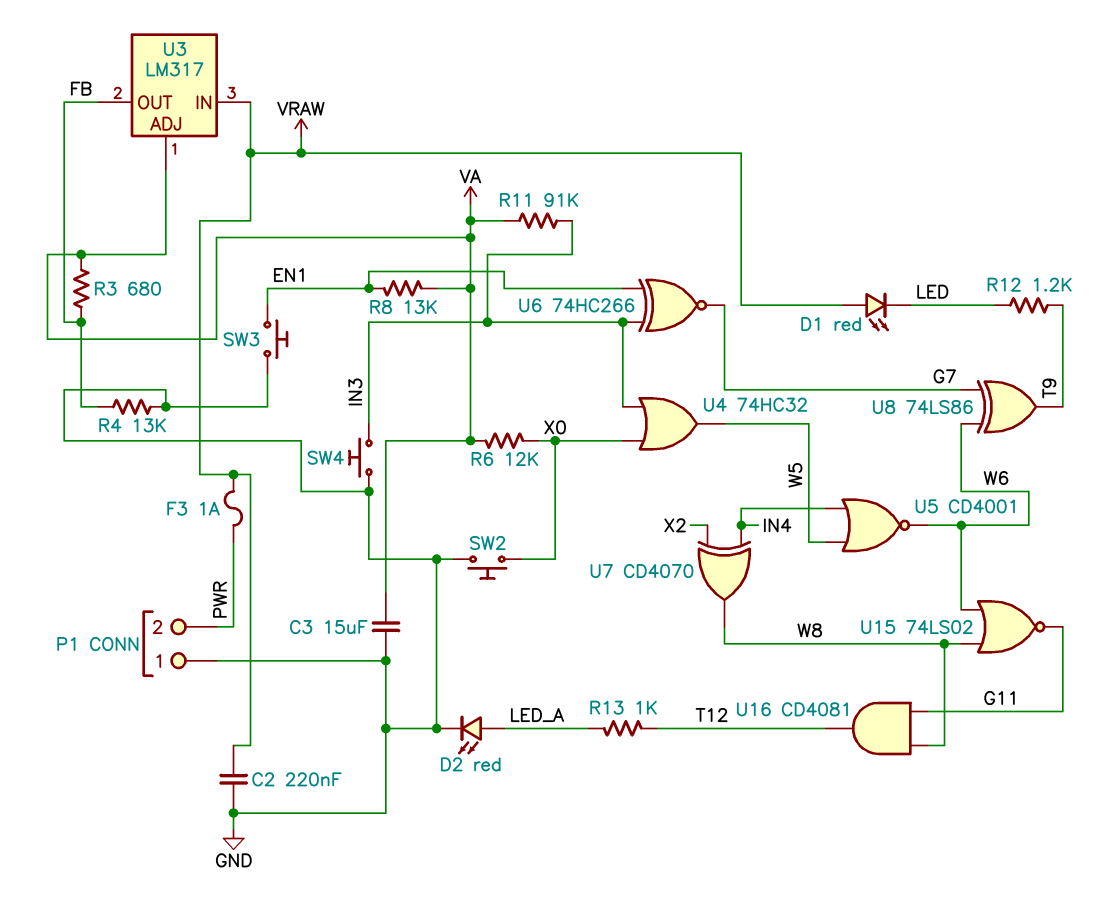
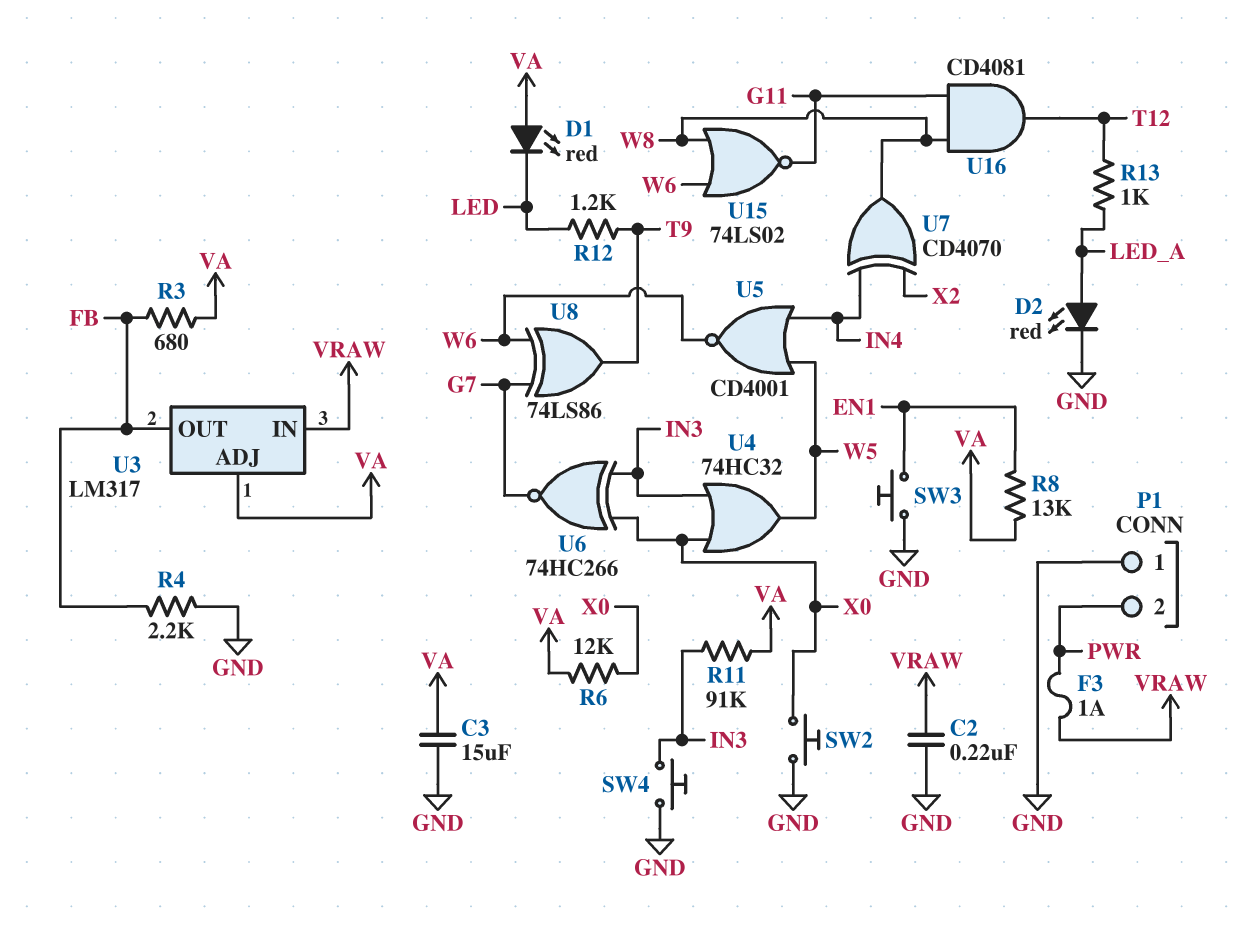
D1: LED red (A VRAW, K LED) -> LED red (A VA, K LED)
R4: 13k (FB, GND) -> 2.2k (FB, GND)
U6: XNOR 74HC266 (in EN1, in IN3, out G7) -> XNOR 74HC266 (in IN3, in X0, out G7)

